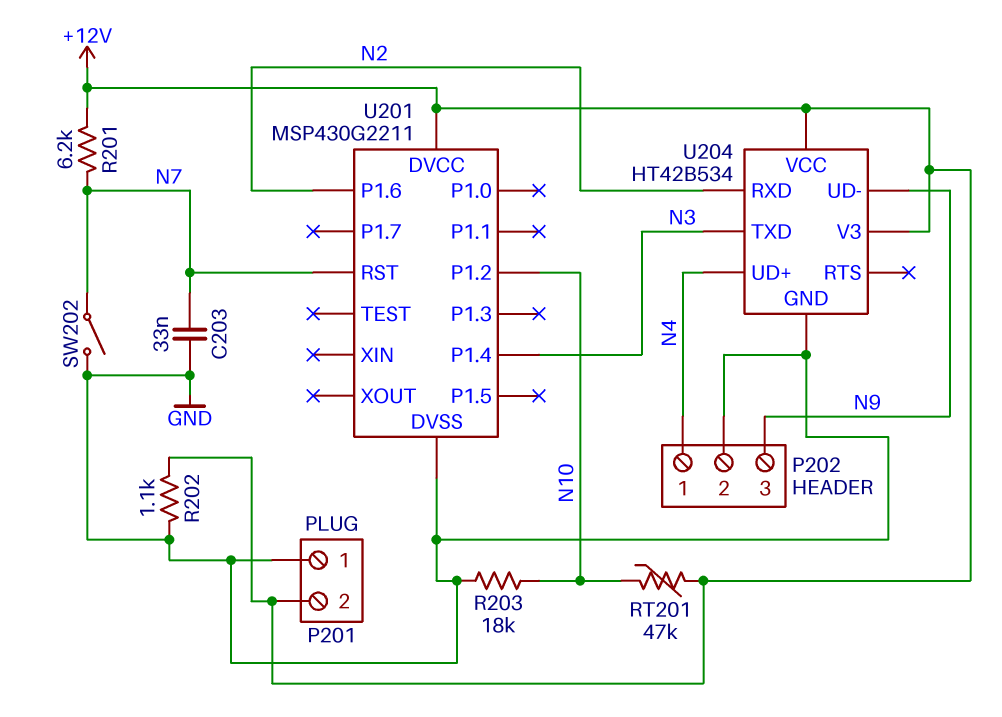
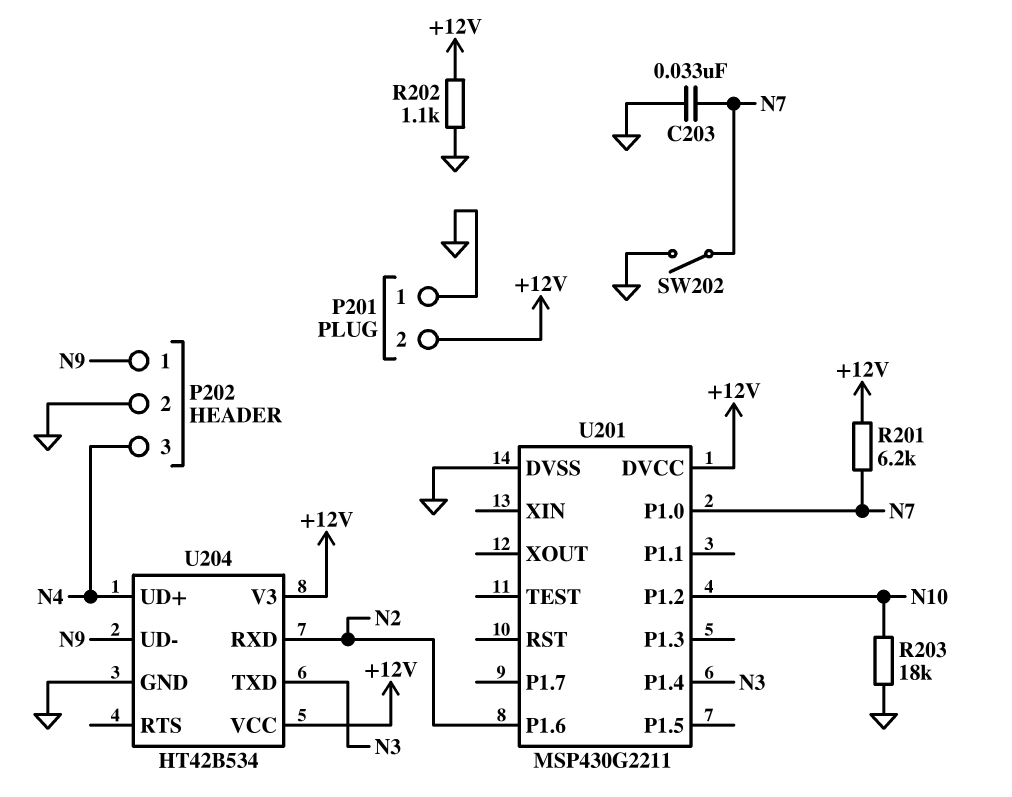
P202 pin 1: N4 -> N9
P202 pin 3: N9 -> N4
RT201: 47k (+12V, N10) -> none
U201 pin P1.0: none -> N7
U201 pin RST: N7 -> none

